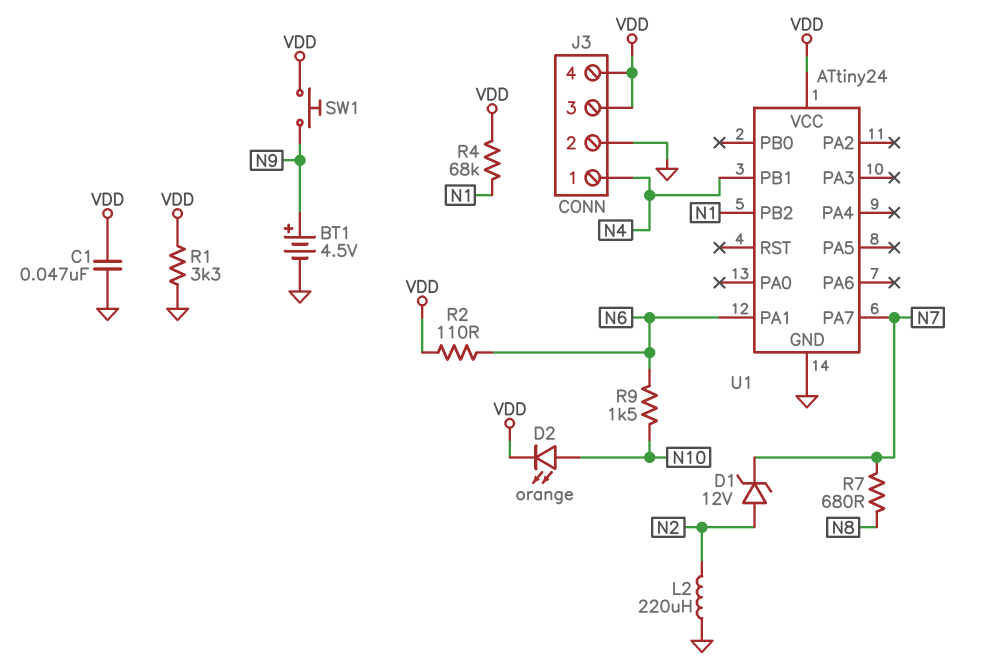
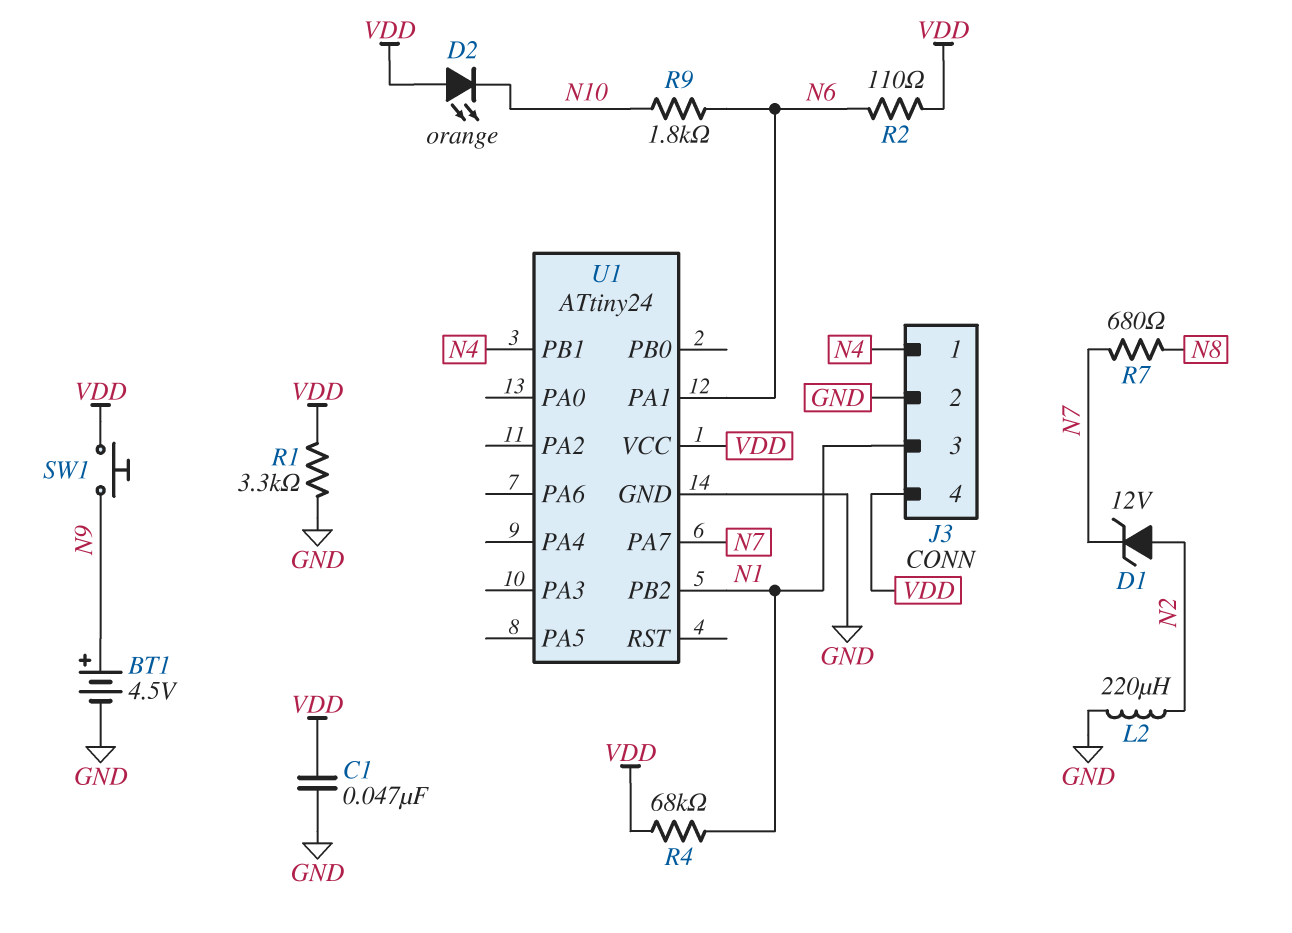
D2: LED orange (A N10, K VDD) -> LED orange (A VDD, K N10)
J3 pin 3: VDD -> N1
R9: 1.5k (N6, N10) -> 1.8k (N6, N10)

